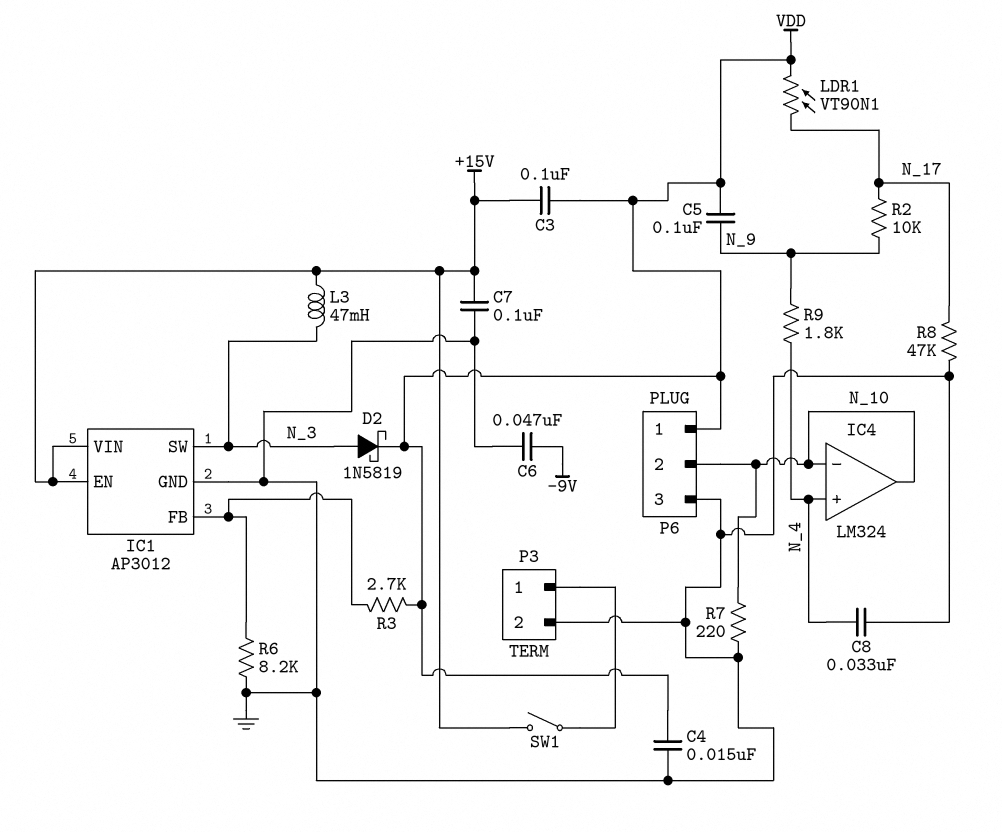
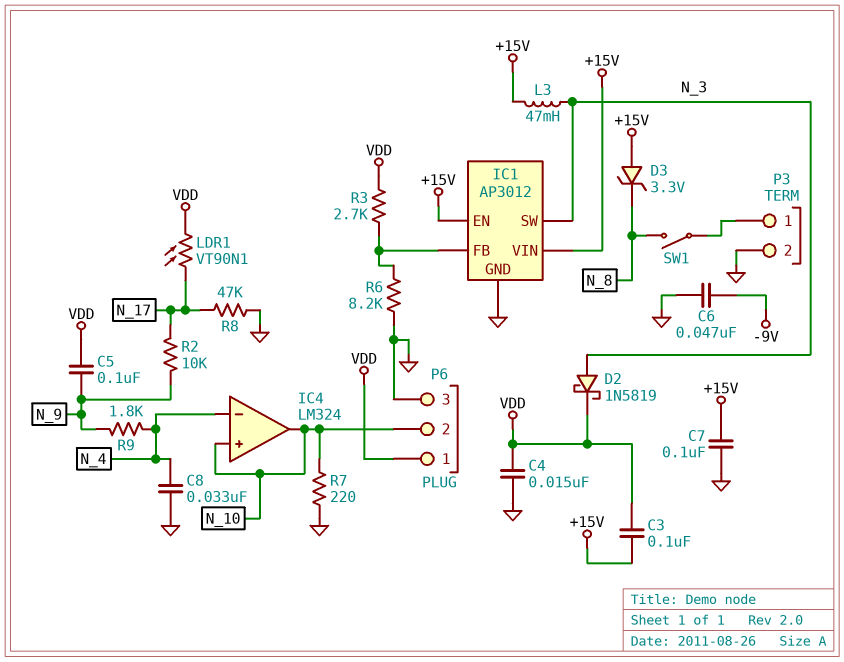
D3: none -> zener 3.3V (A +15V, K N_8)
IC4 pin in+: N_4 -> N_10
IC4 pin in-: N_10 -> N_4
SW1: switch (+15V, P3/1) -> switch (N_8, P3/1)

